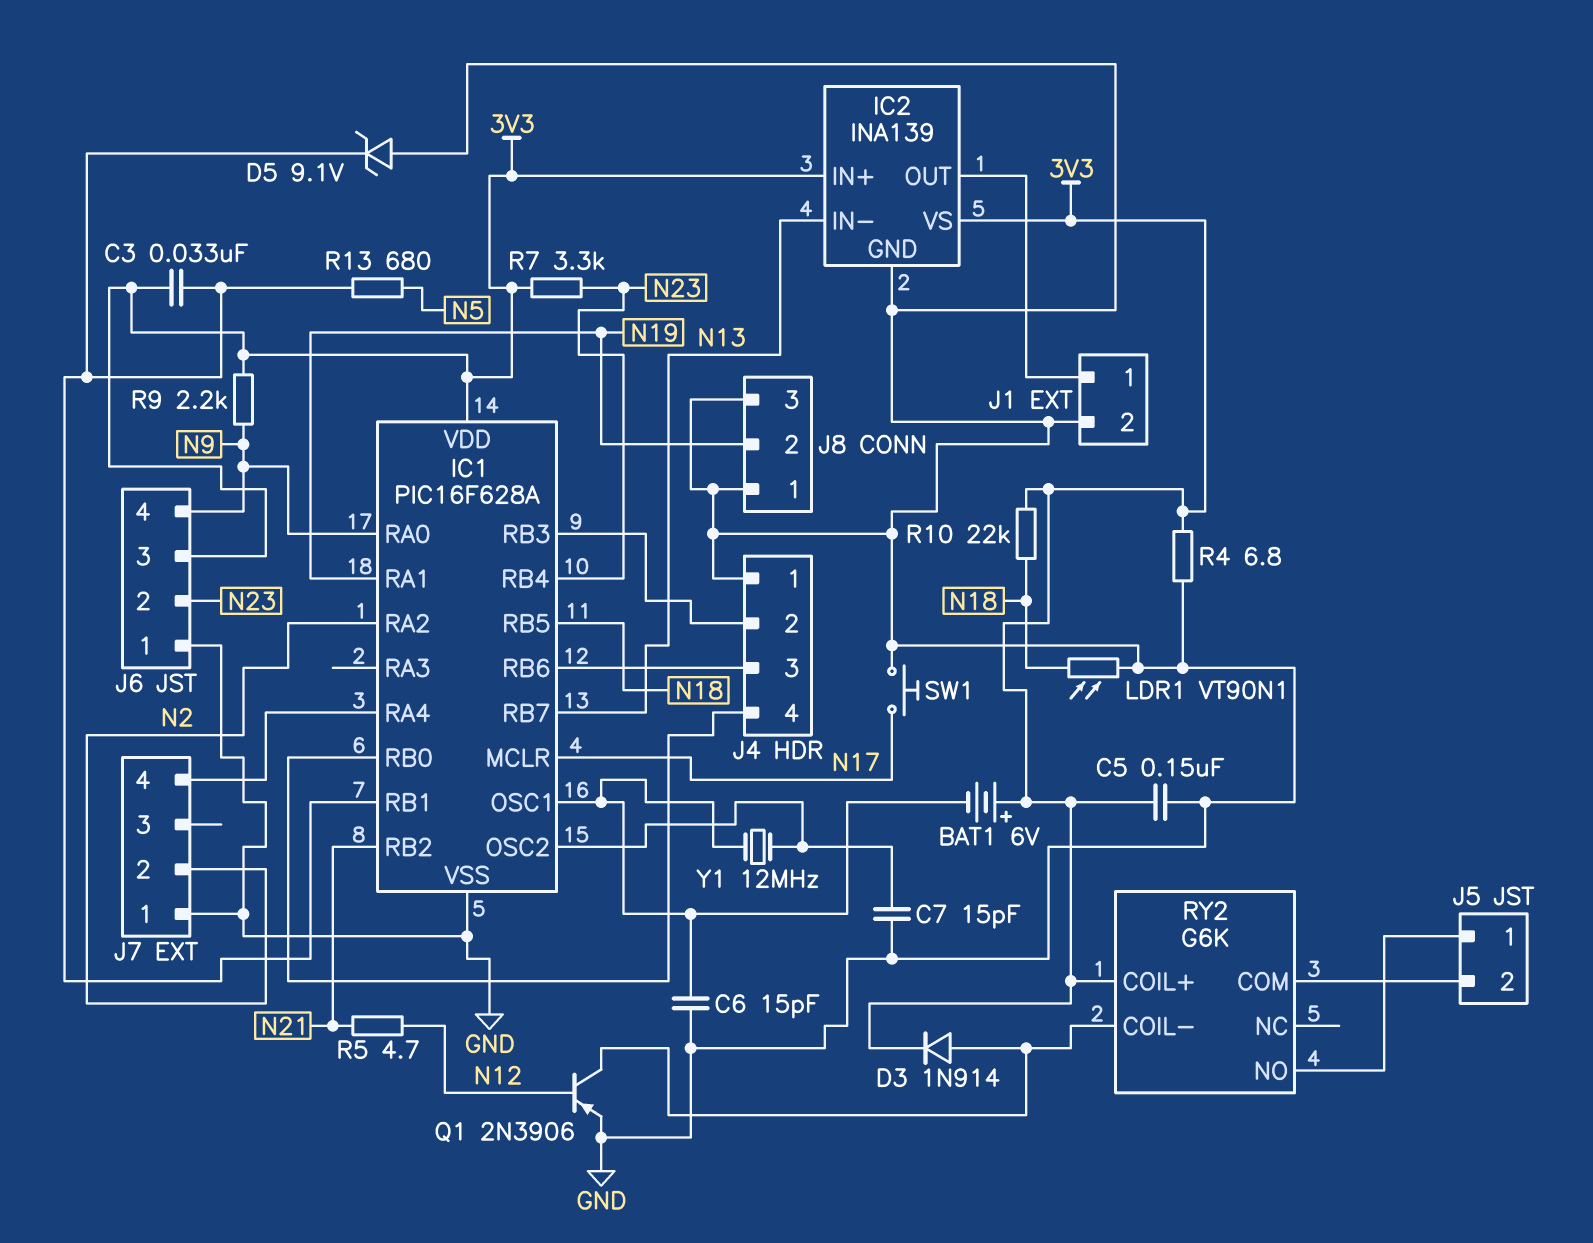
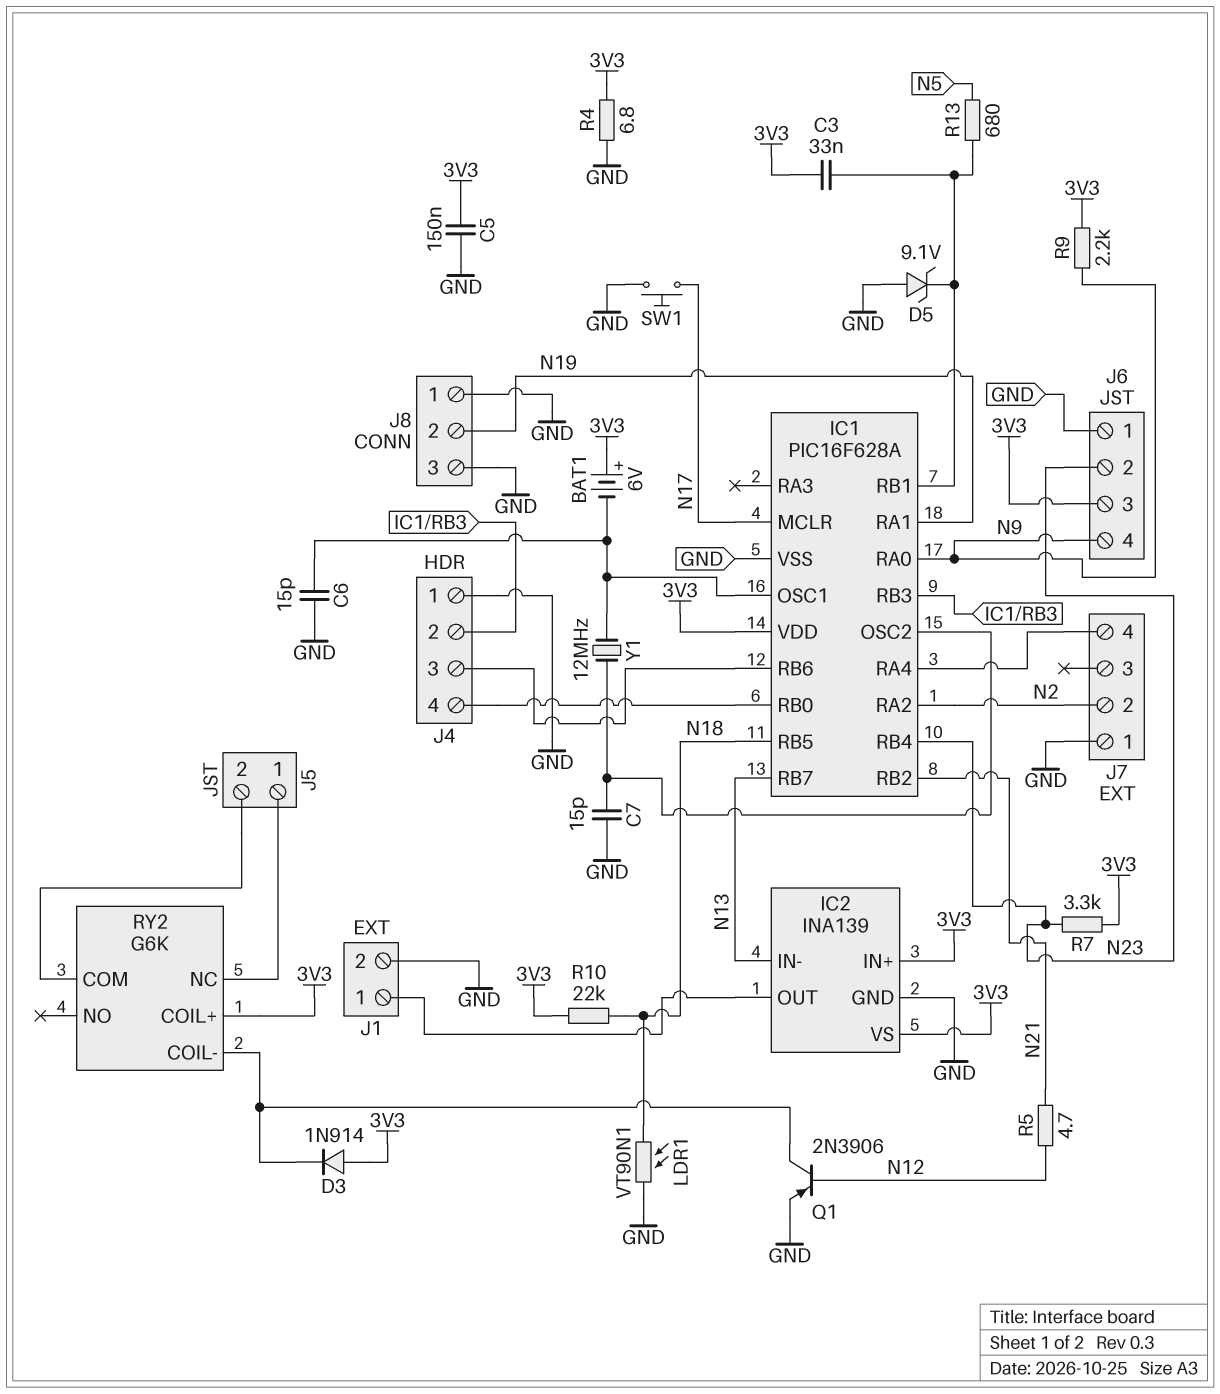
D3: diode 1N914 (A RY2/COIL-, K 3V3) -> diode 1N914 (A 3V3, K RY2/COIL-)
RY2 pin NC: none -> J5/1
RY2 pin NO: J5/1 -> none

